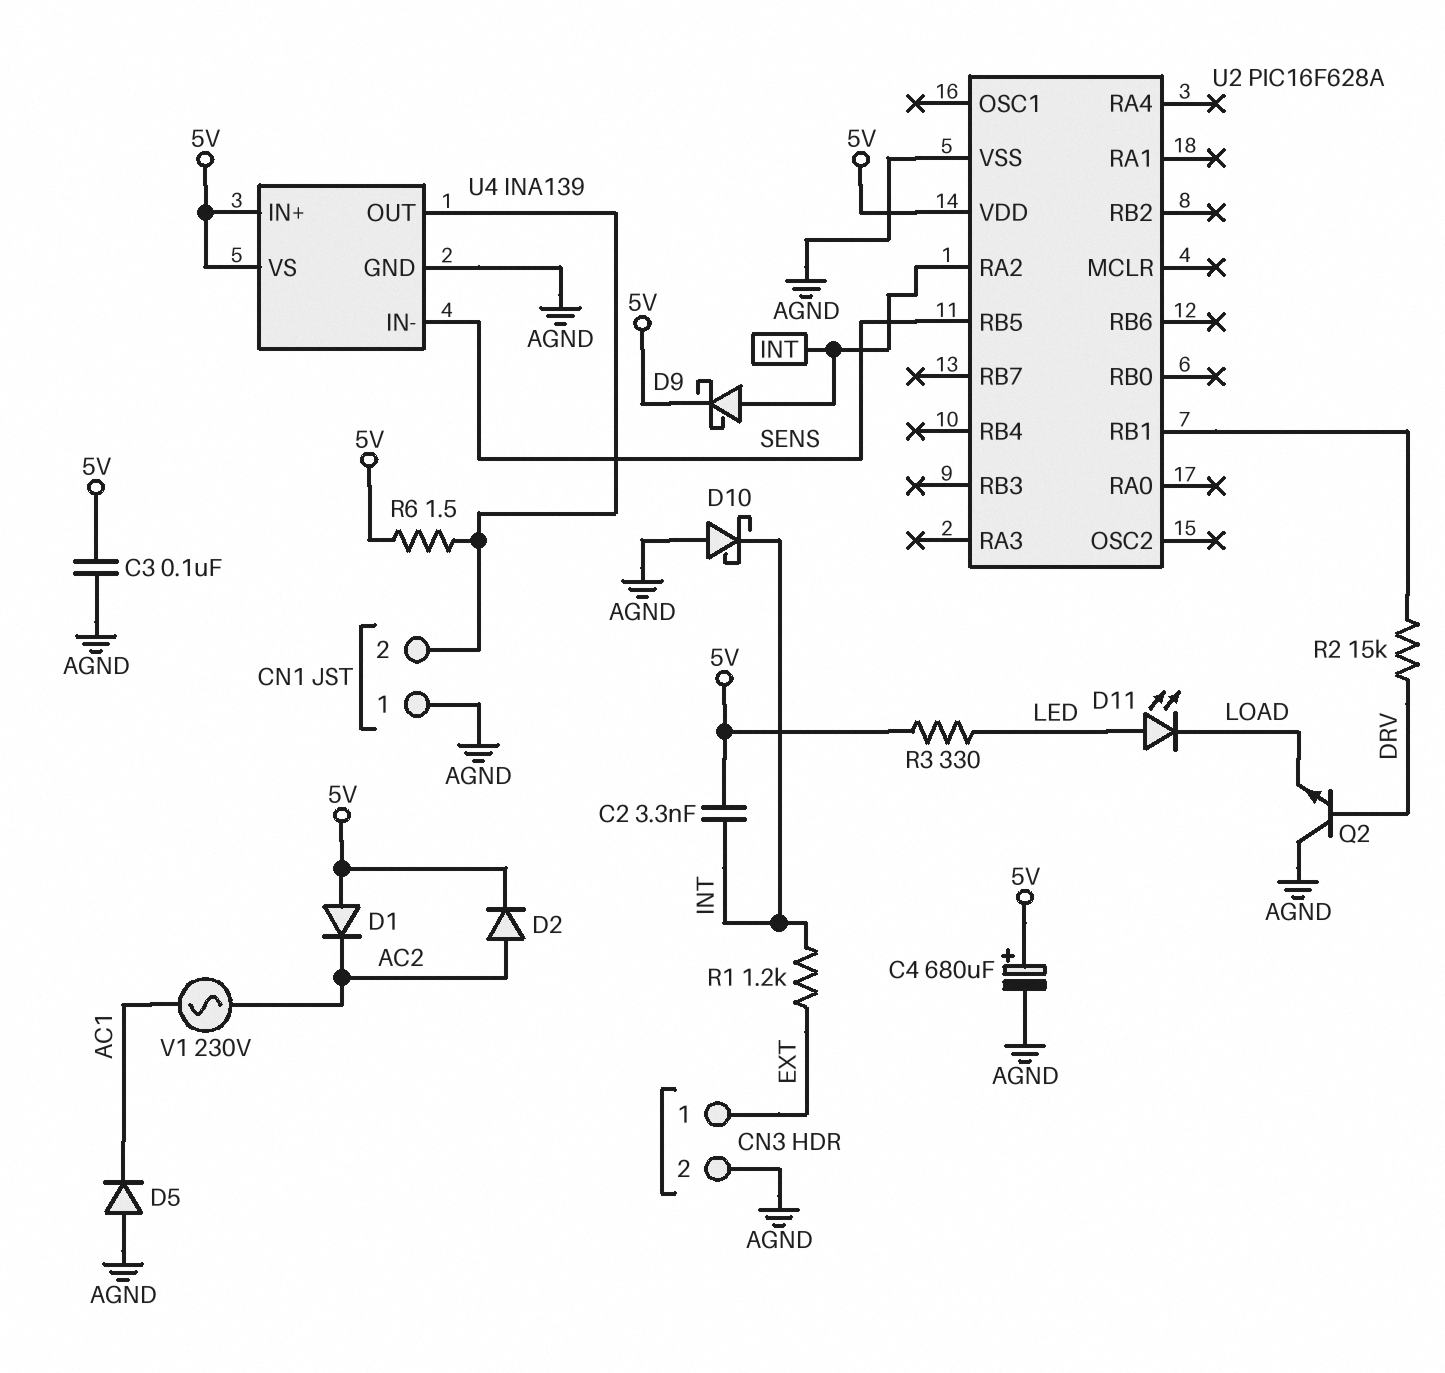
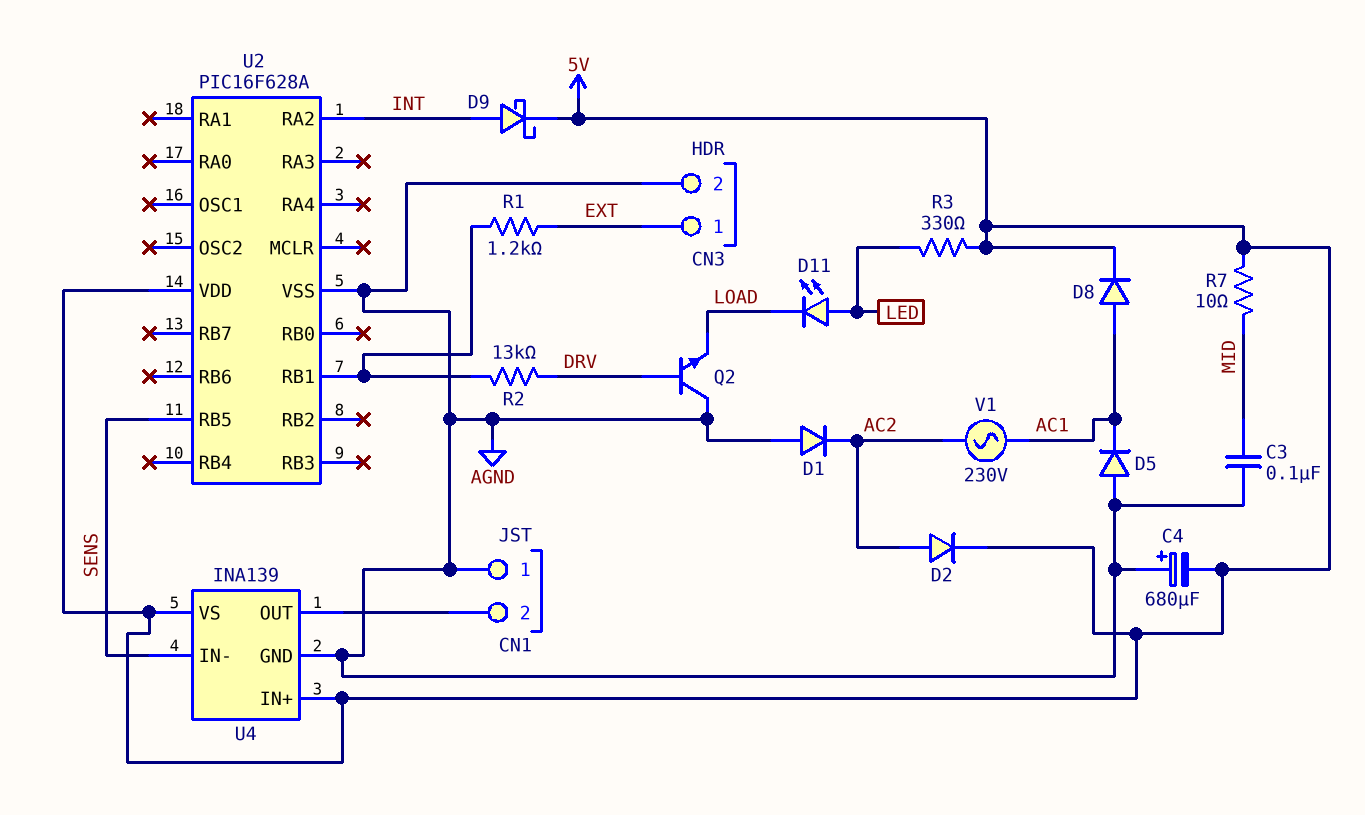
C2: 3.3nF (5V, INT) -> none
C3: 100nF (5V, AGND) -> 100nF (AGND, MID)
C4: 680uF (plus 5V, minus AGND) -> 680uF (plus AGND, minus 5V)
D1: diode (A 5V, K AC2) -> diode (A AGND, K AC2)
D8: none -> diode (A AC1, K 5V)
D10: schottky (A AGND, K INT) -> none
R1: 1.2k (EXT, INT) -> 1.2k (EXT, U2/RB1)
R2: 15k (DRV, U2/RB1) -> 13k (DRV, U2/RB1)
R6: 1.5 (5V, CN1/2) -> none
R7: none -> 10 (5V, MID)

